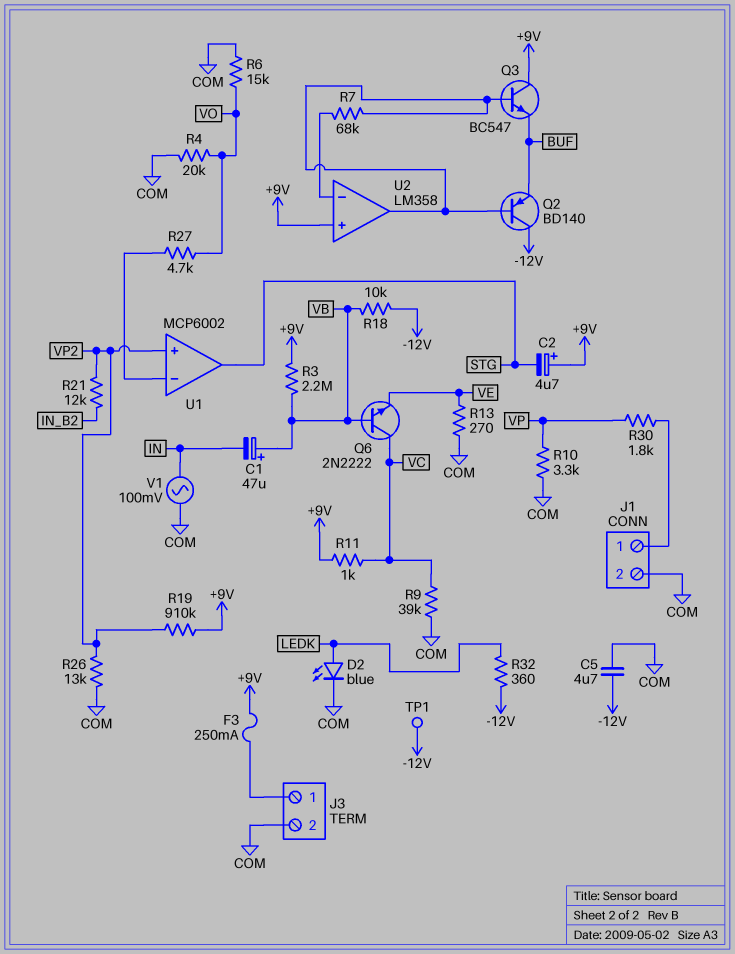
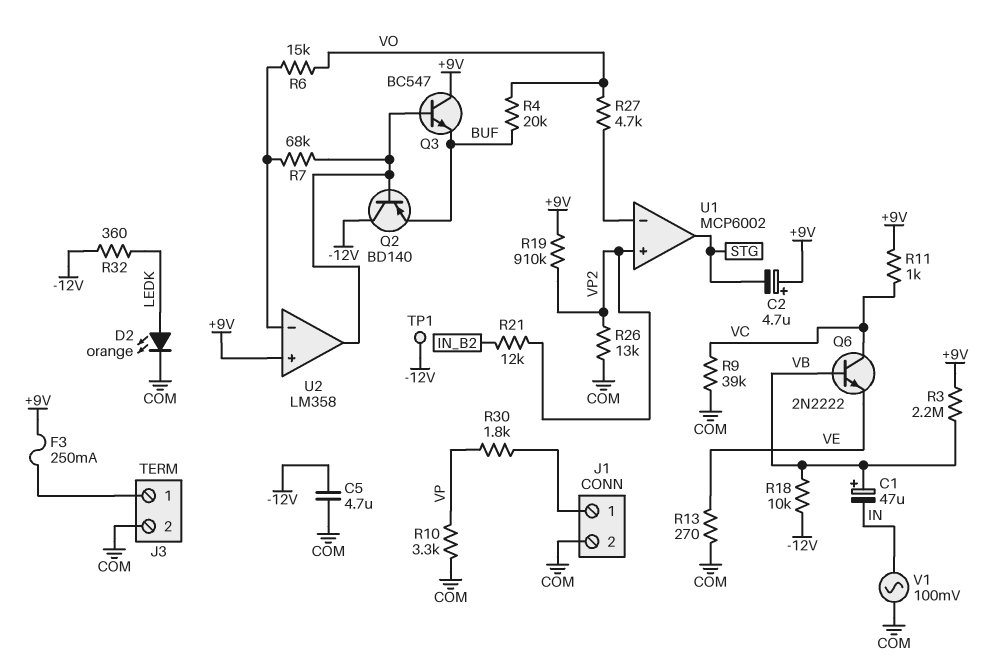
D2: LED blue (A LEDK, K COM) -> LED orange (A LEDK, K COM)
R4: 20k (COM, VO) -> 20k (BUF, VO)
R6: 15k (COM, VO) -> 15k (U2/in-, VO)

